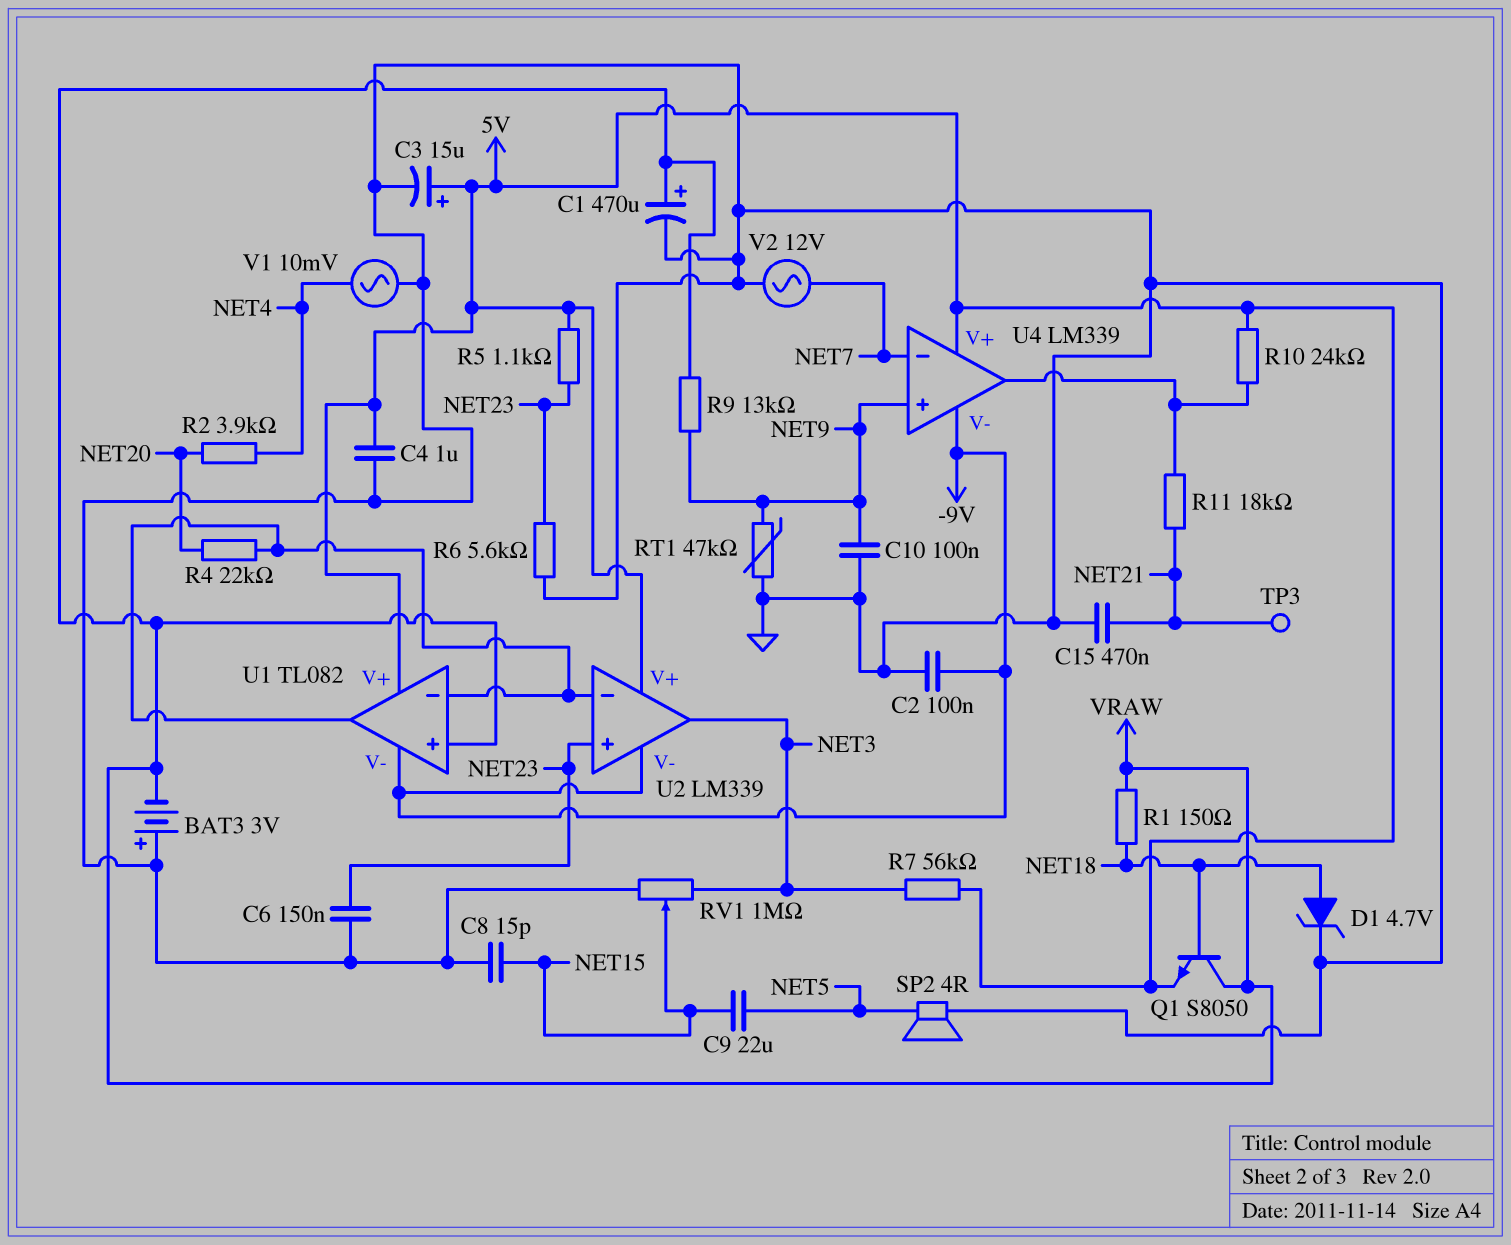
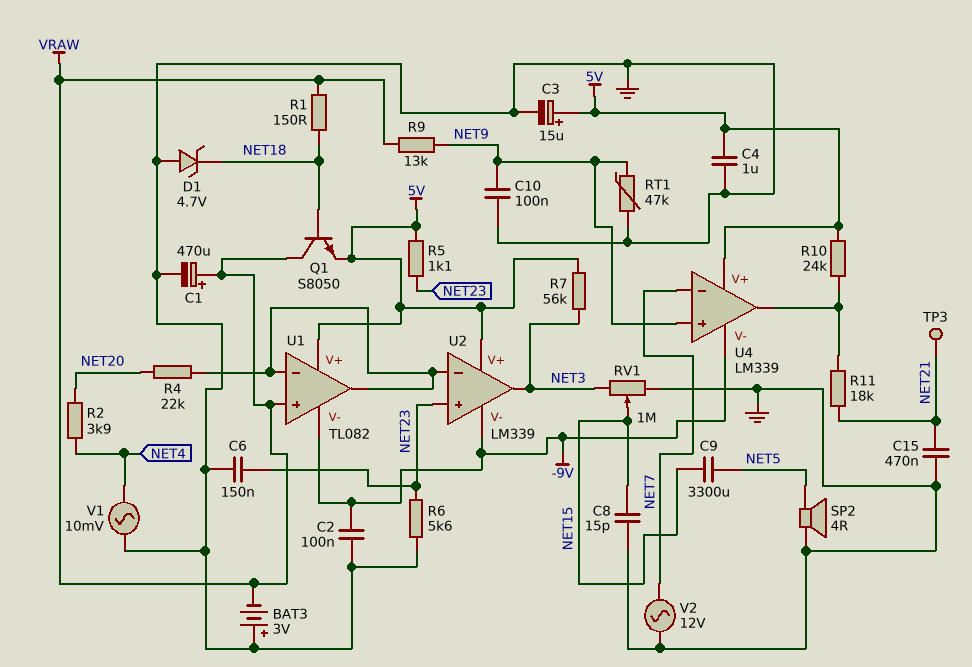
C9: 22uF (NET5, NET15) -> 3300uF (NET5, NET15)
D1: zener 4.7V (A NET18, K GND) -> zener 4.7V (A GND, K NET18)

